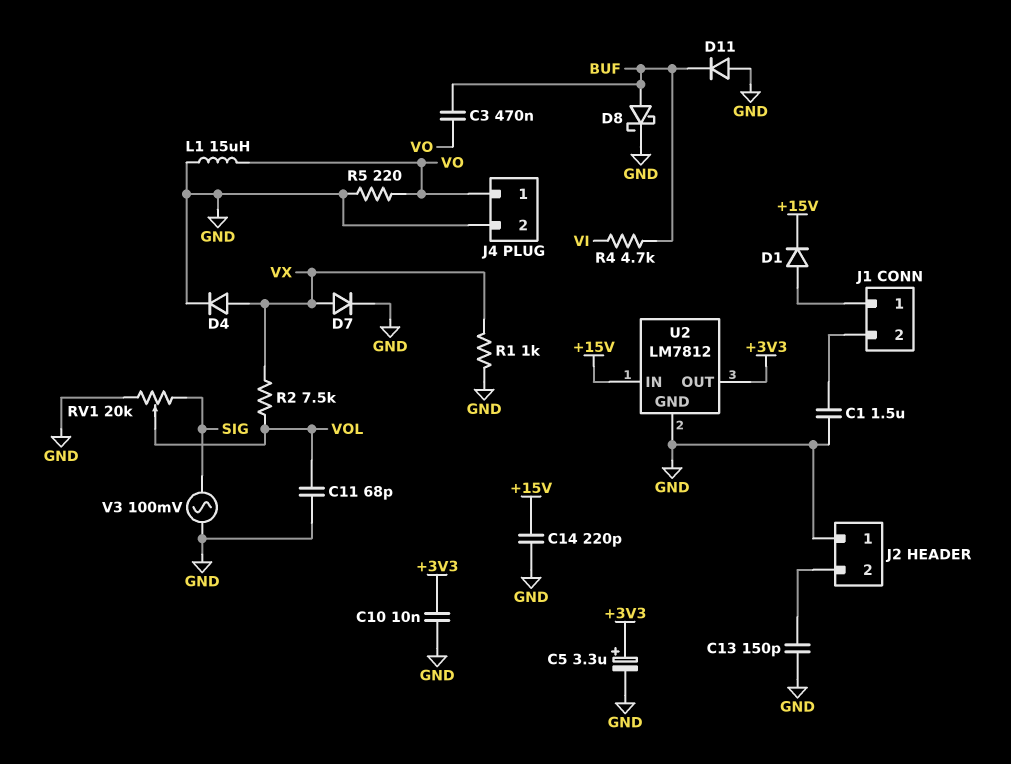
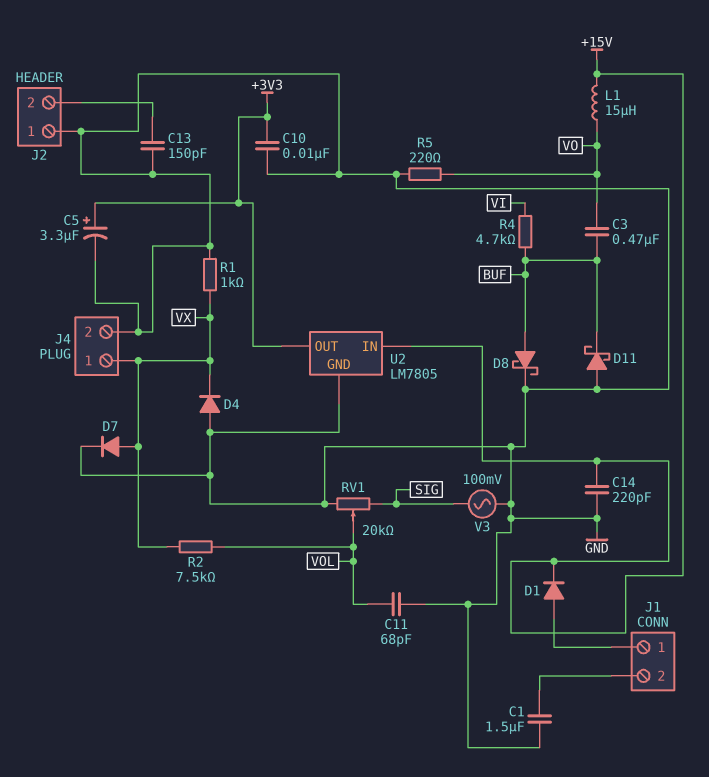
D4: diode (A VX, K GND) -> diode (A GND, K VX)
D11: diode (A GND, K BUF) -> schottky (A GND, K BUF)
J4 pin 1: VO -> VX
L1: 15uH (GND, VO) -> 15uH (+15V, VO)
U2: LM7812 -> LM7805

